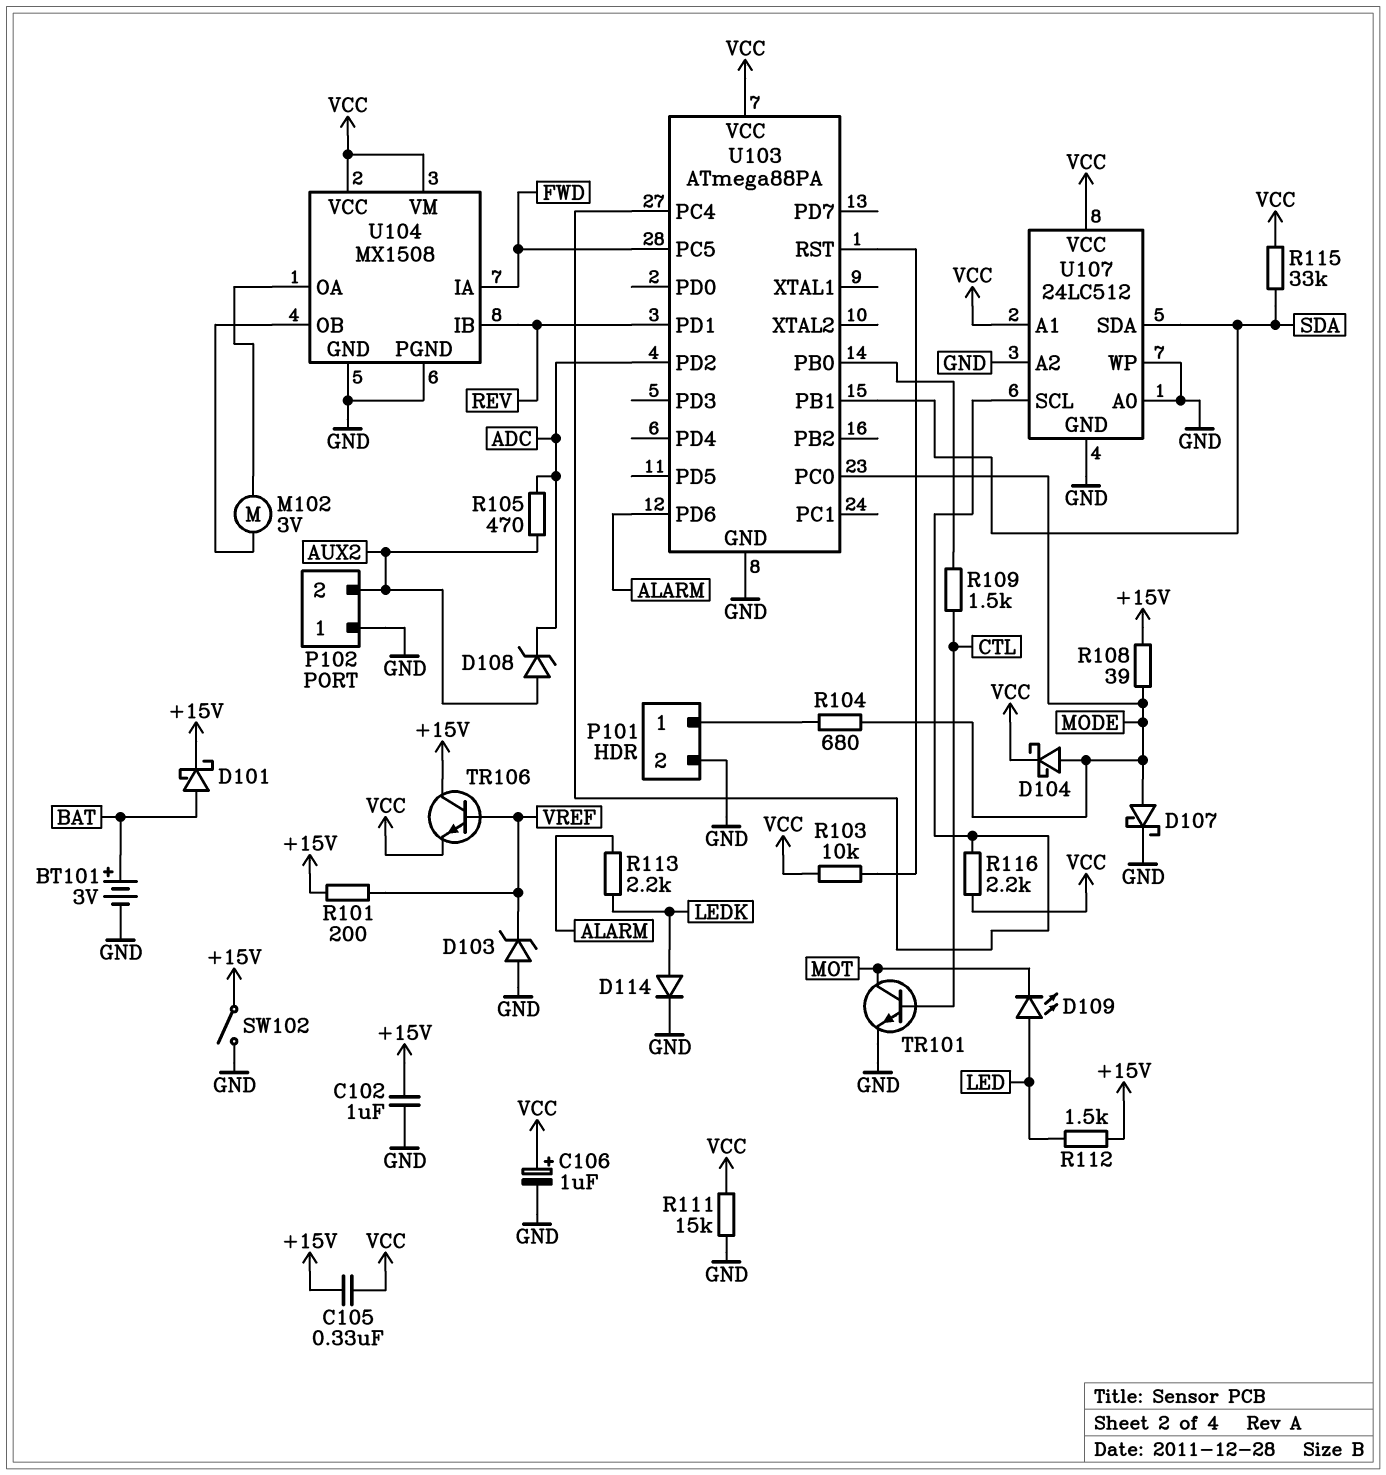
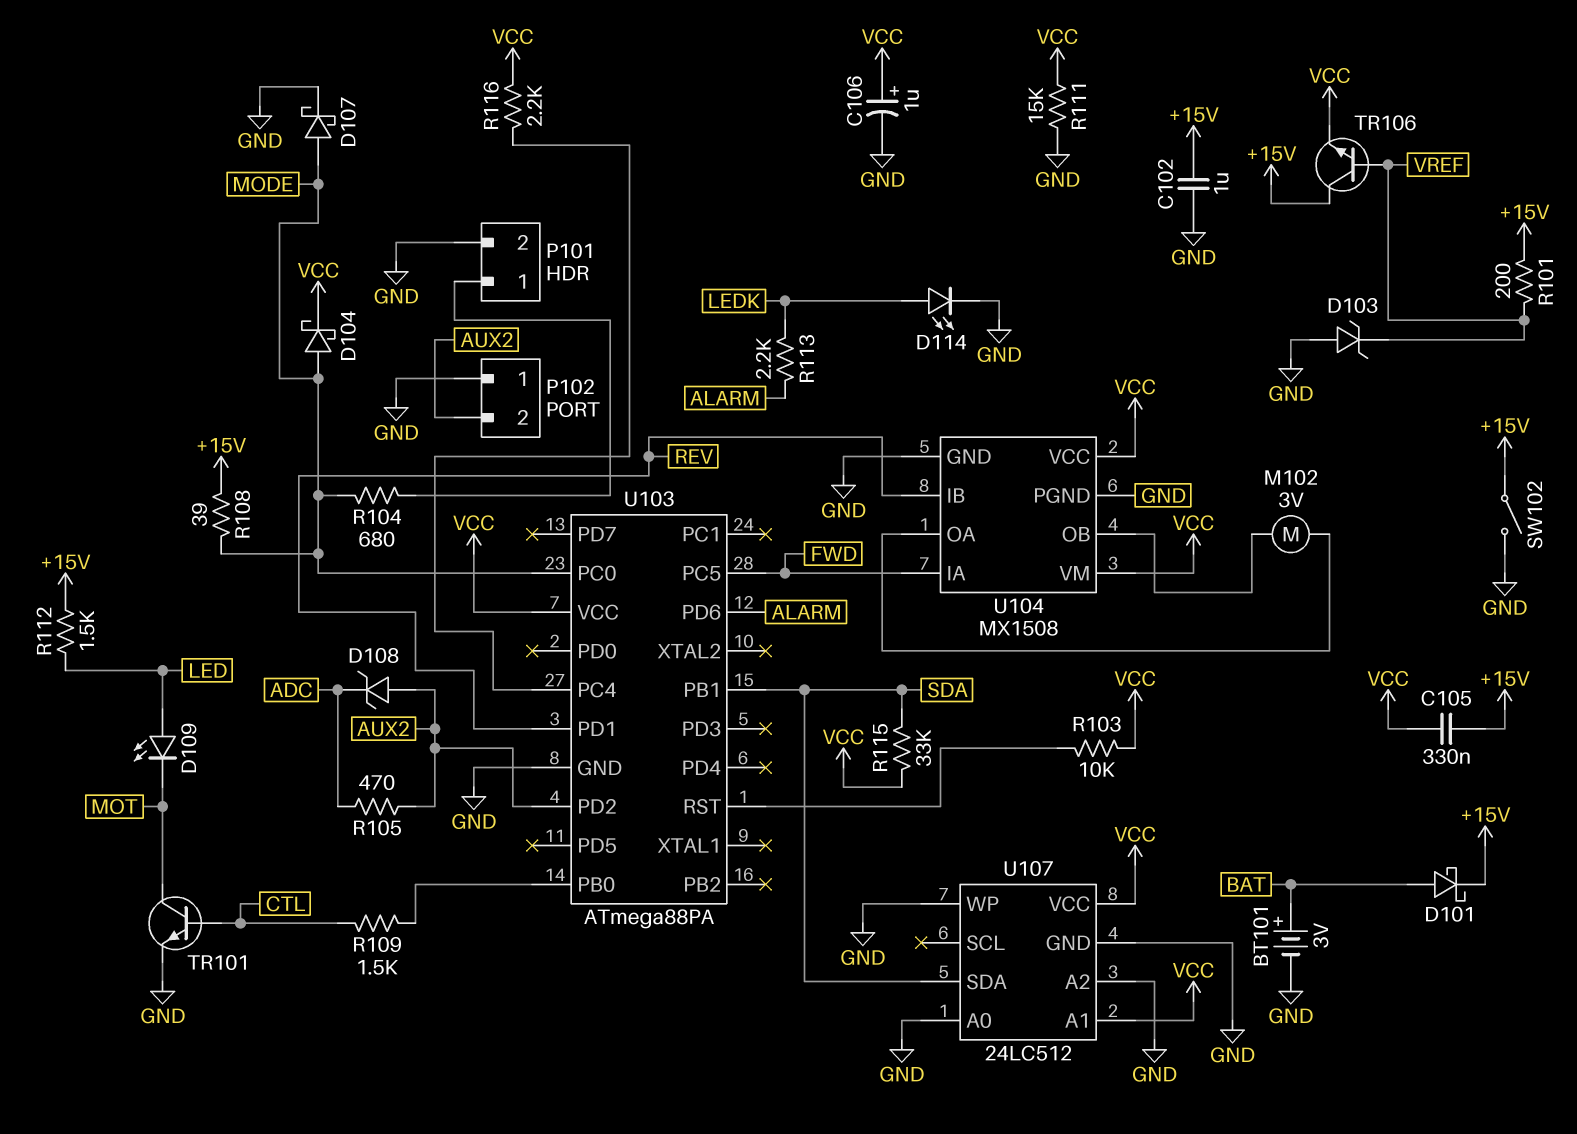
D114: diode (A LEDK, K GND) -> LED (A LEDK, K GND)
U103 pin PD2: ADC -> AUX2
U107 pin SCL: U103/PC4 -> none

